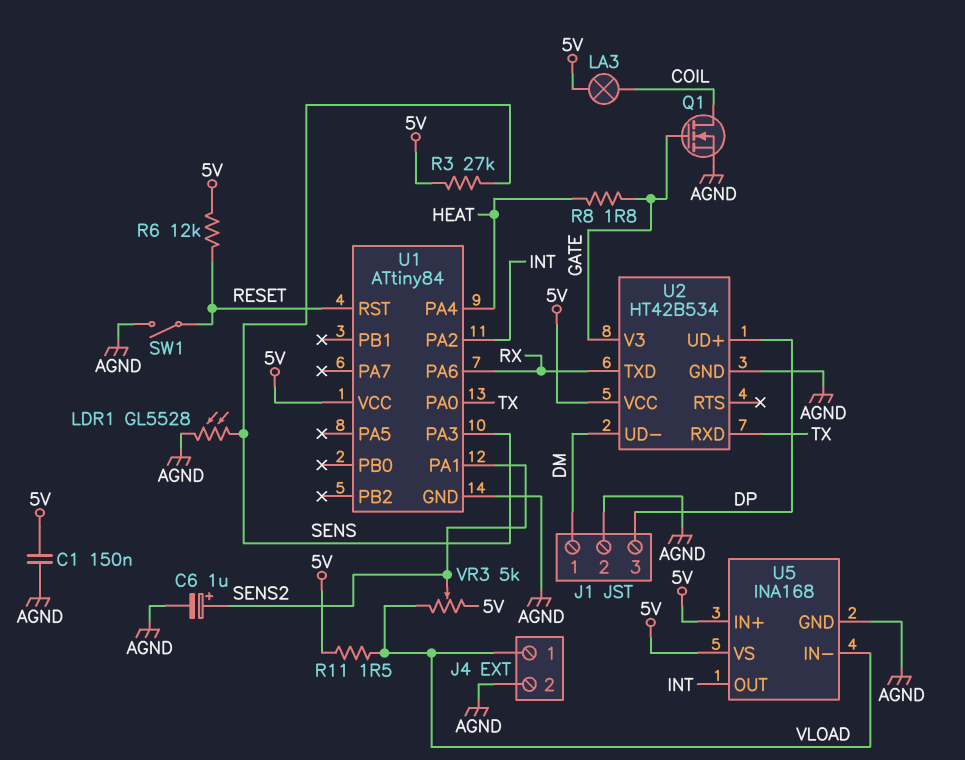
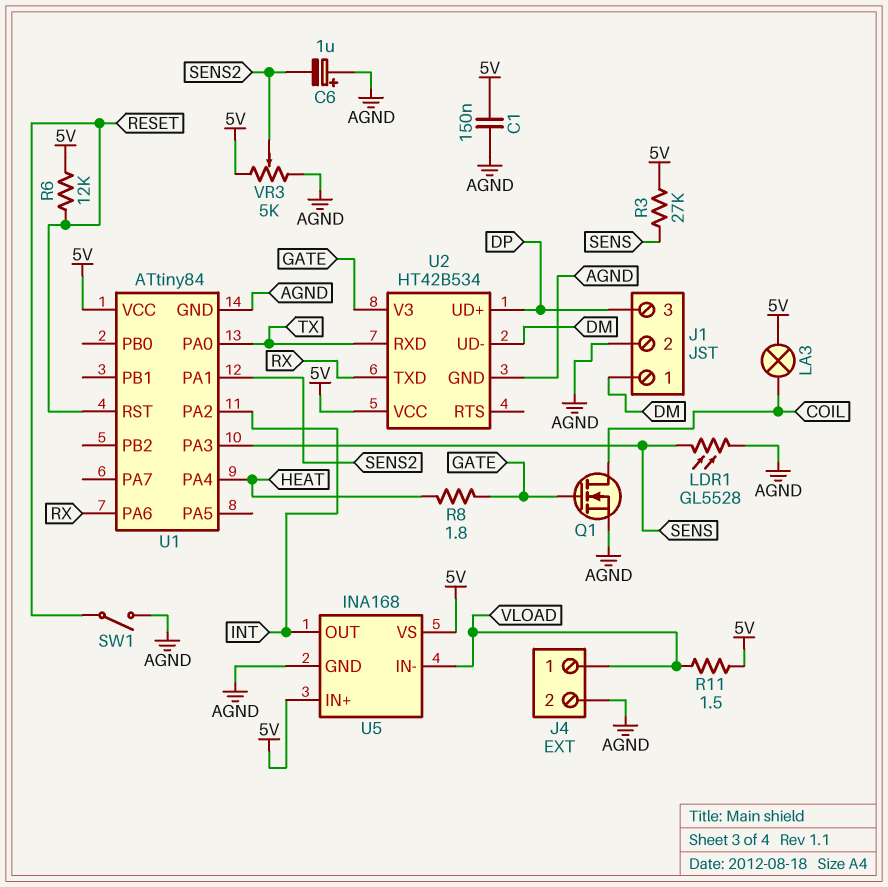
C6: 1uF (plus SENS2, minus AGND) -> 1uF (plus AGND, minus SENS2)
VR3: 5k (5V, VLOAD, wiper SENS2) -> 5k (5V, AGND, wiper SENS2)

